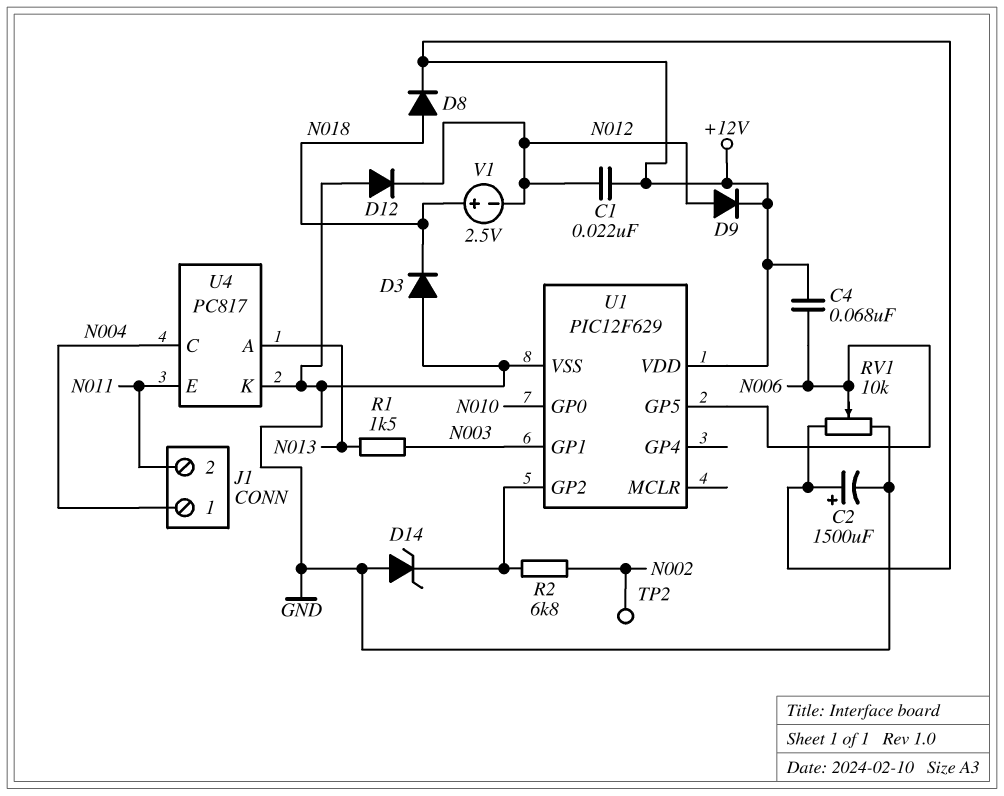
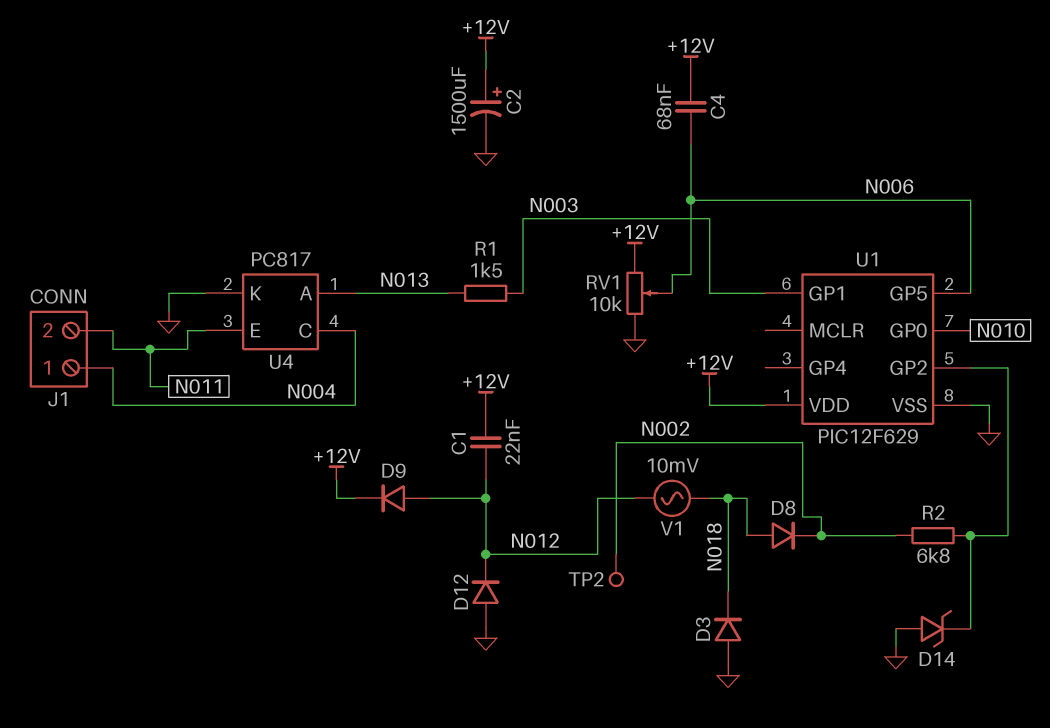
D8: diode (A N018, K +12V) -> diode (A N018, K N002)
V1: 2.5V (plus N018, minus N012) -> AC 10mV (N012, N018)

